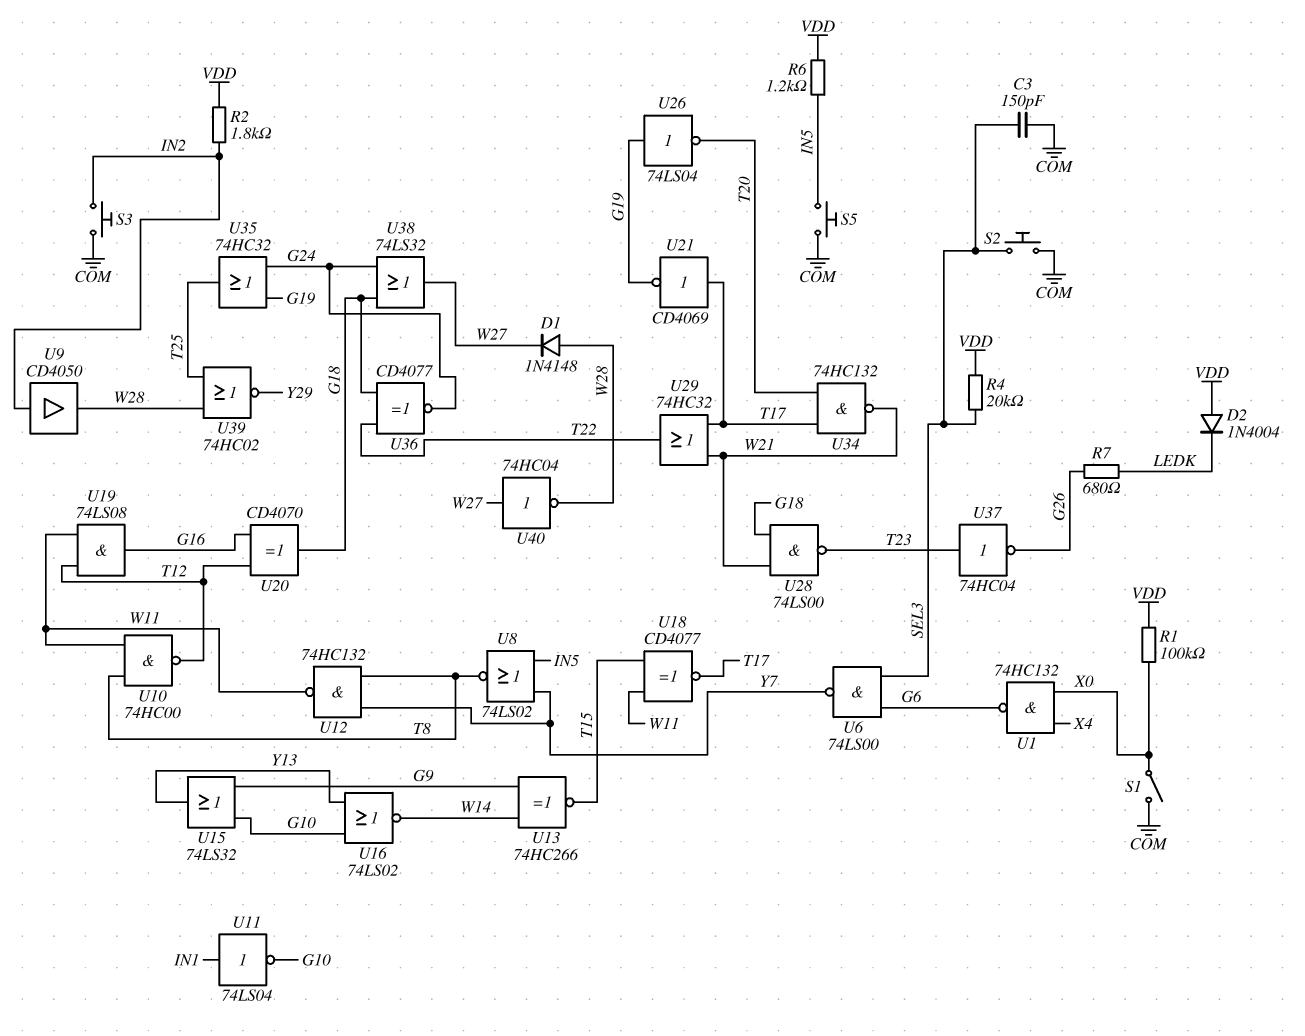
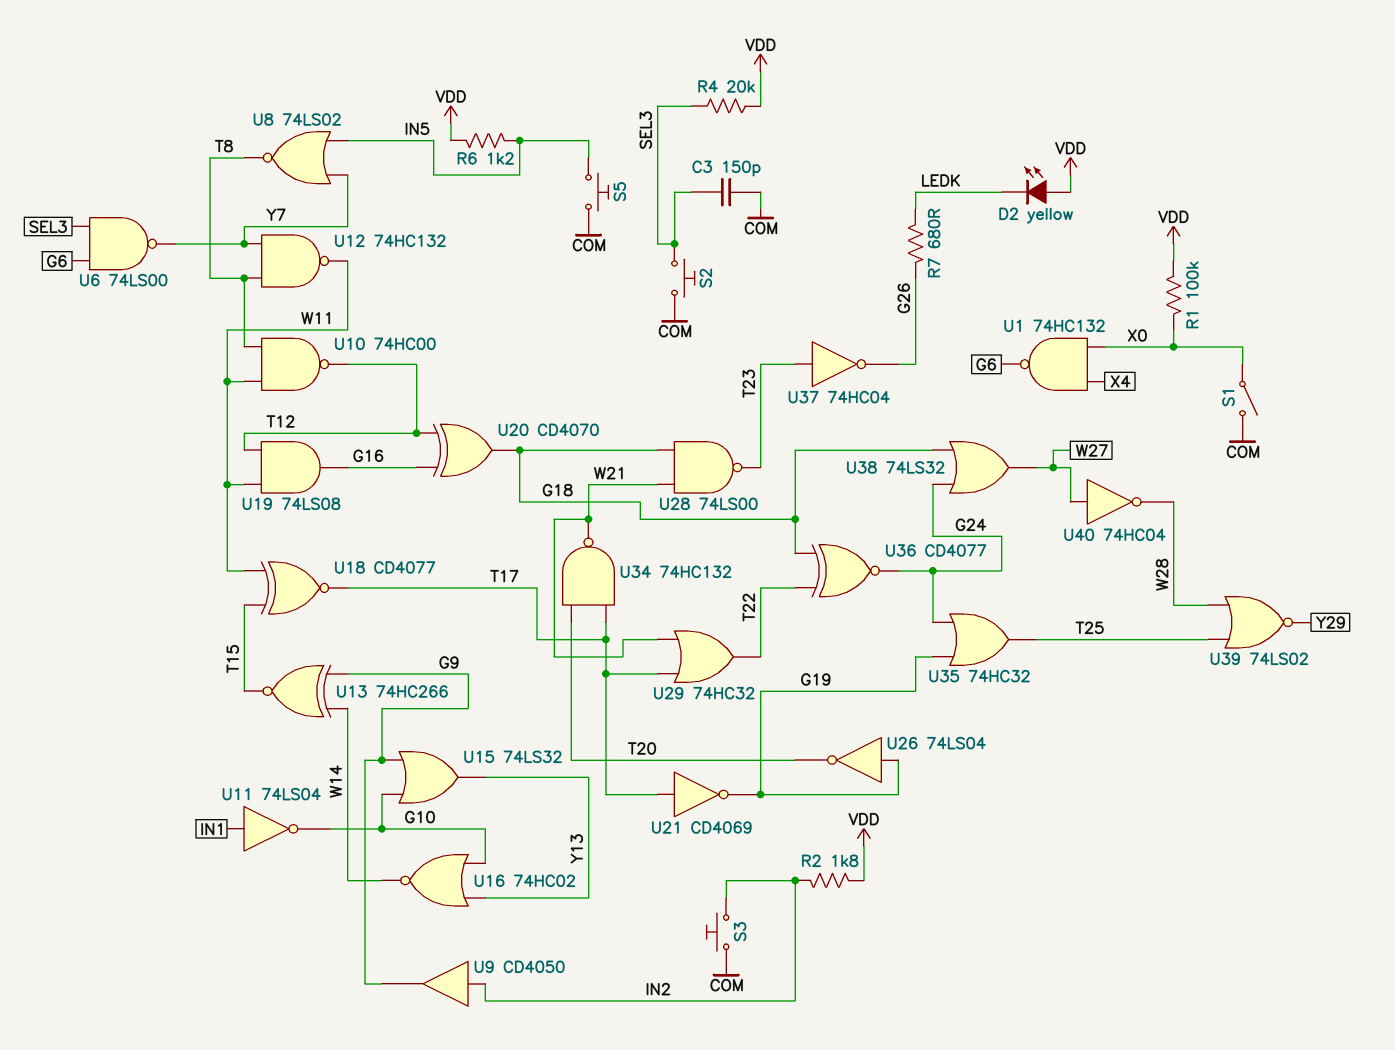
D1: diode 1N4148 (A W28, K W27) -> none
D2: diode 1N4004 (A VDD, K LEDK) -> LED yellow (A VDD, K LEDK)
U9: buffer CD4050 (in IN2, out W28) -> buffer CD4050 (in IN2, out G9)
U16: NOR 74LS02 (in G10, in Y13, out W14) -> NOR 74HC02 (in G10, in Y13, out W14)
U39: NOR 74HC02 (in T25, in W28, out Y29) -> NOR 74LS02 (in T25, in W28, out Y29)

